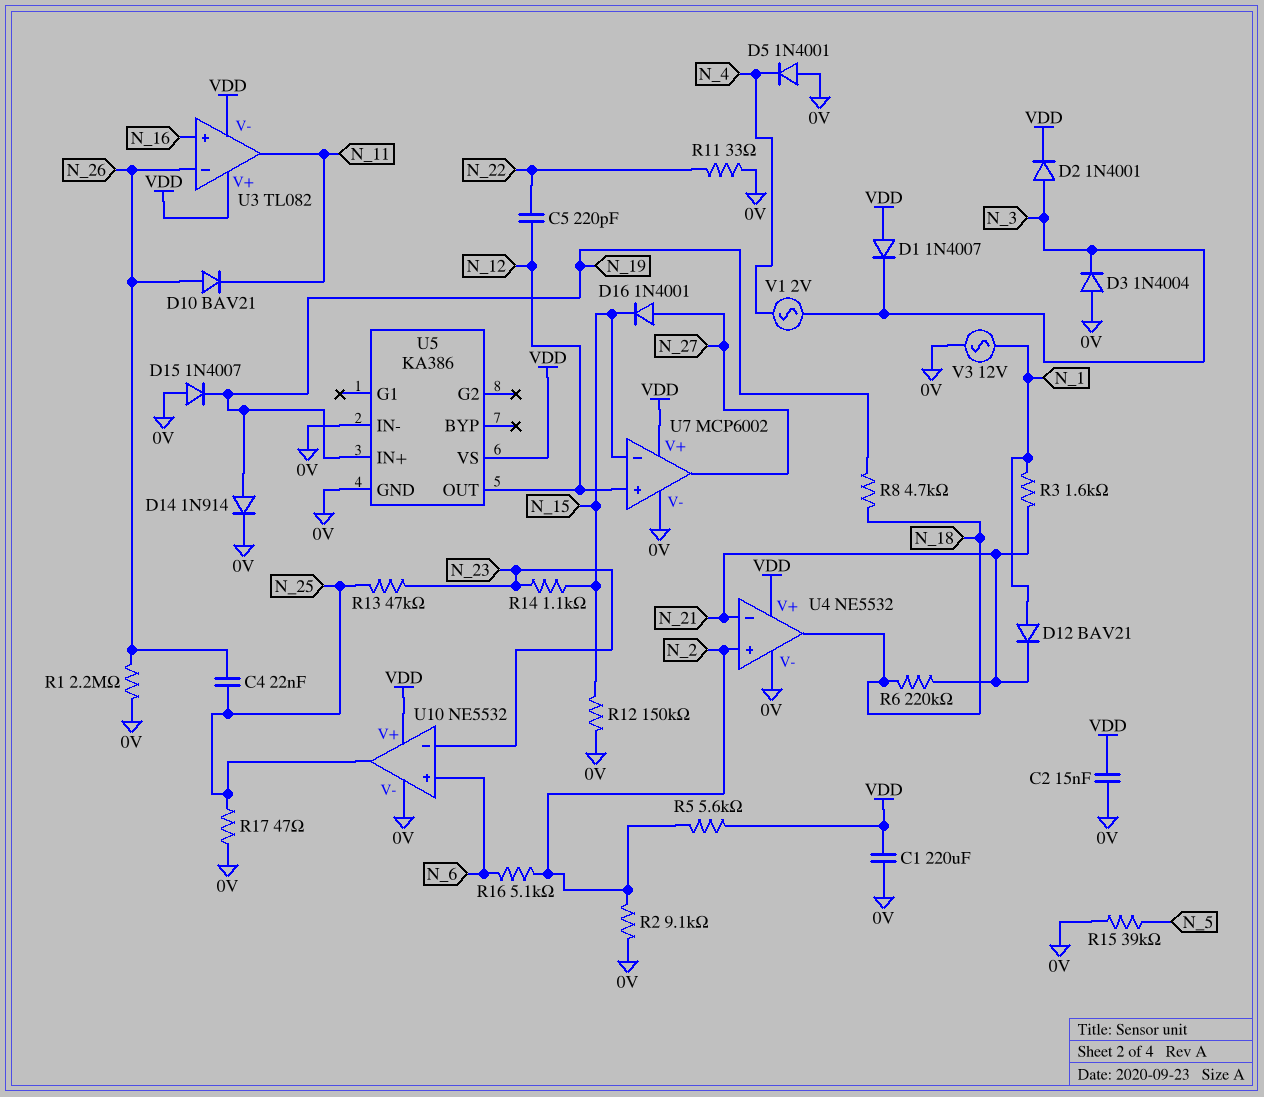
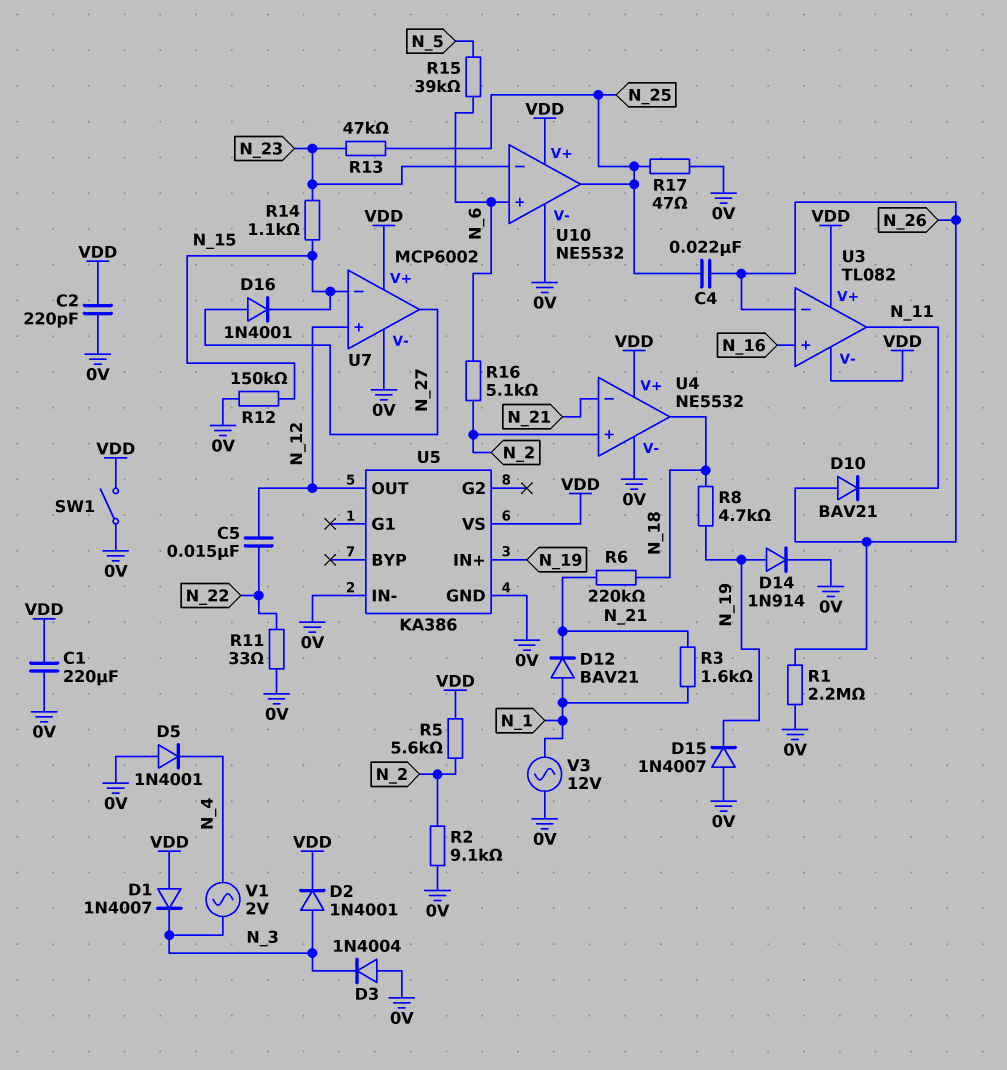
C2: 15nF (0V, VDD) -> 220pF (0V, VDD)
C5: 220pF (N_12, N_22) -> 15nF (N_12, N_22)
R15: 39k (0V, N_5) -> 39k (N_5, N_6)
SW1: none -> switch (0V, VDD)

